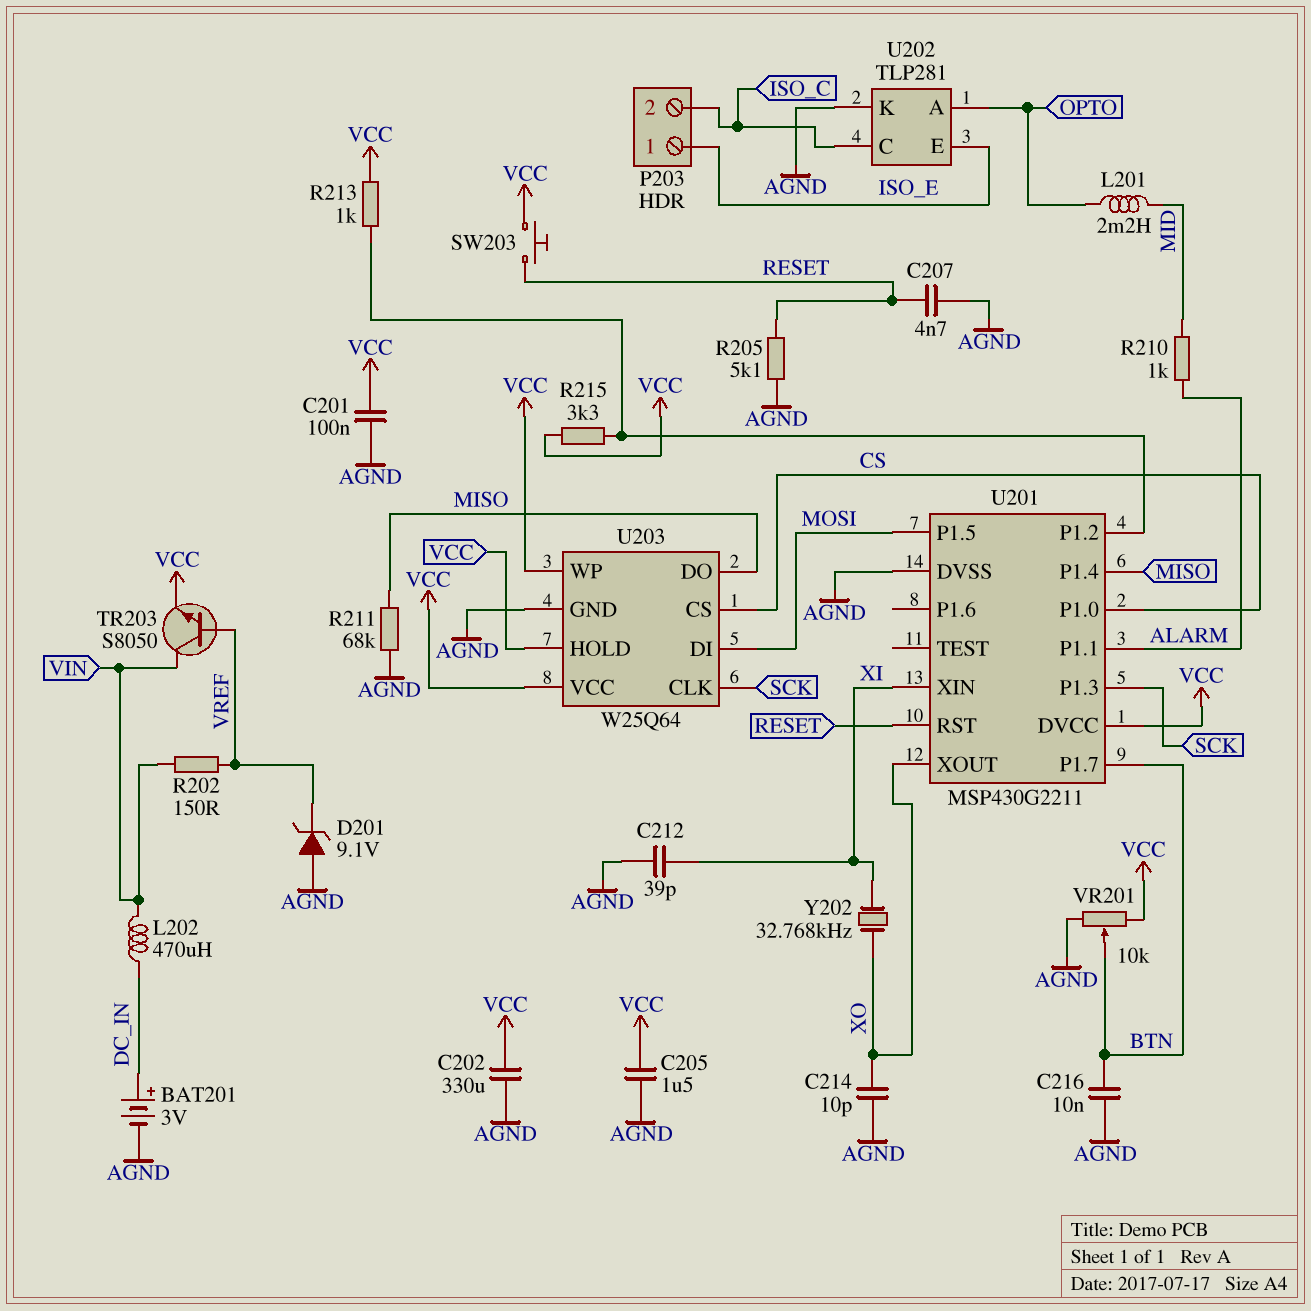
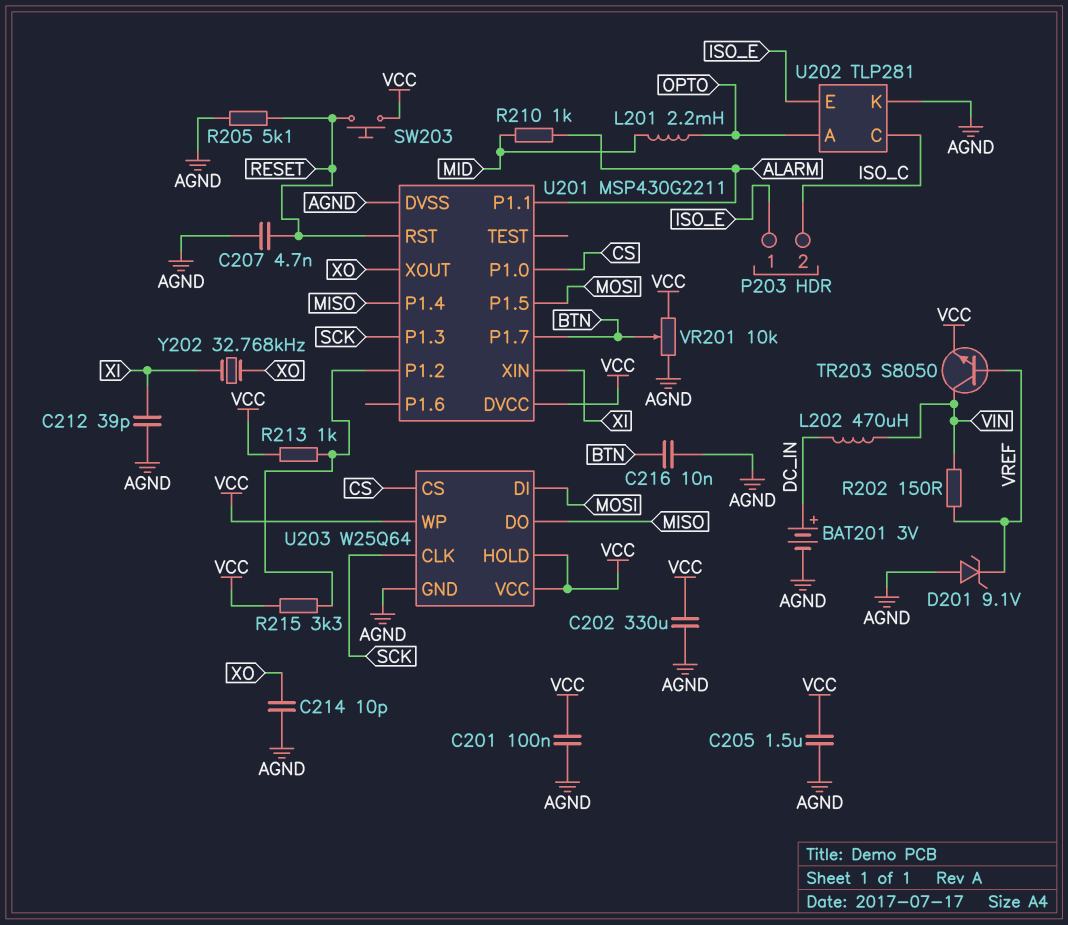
R211: 68k (AGND, MISO) -> none

